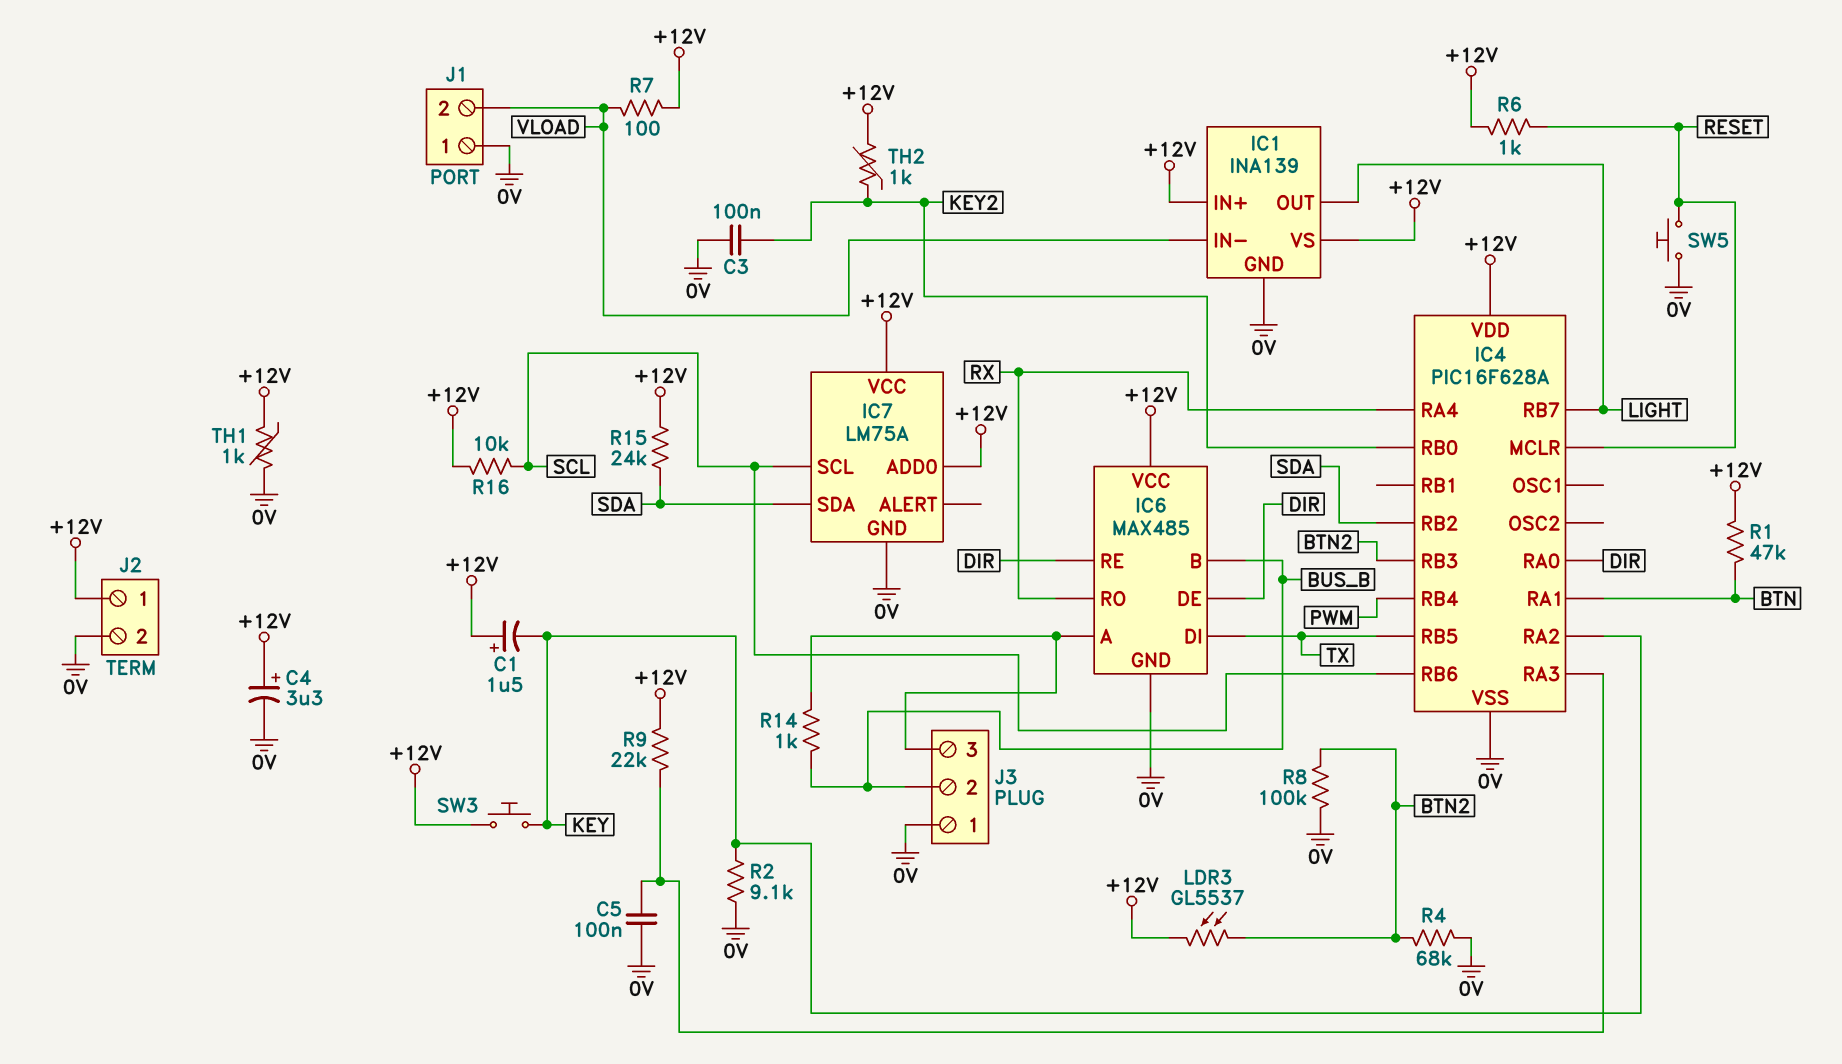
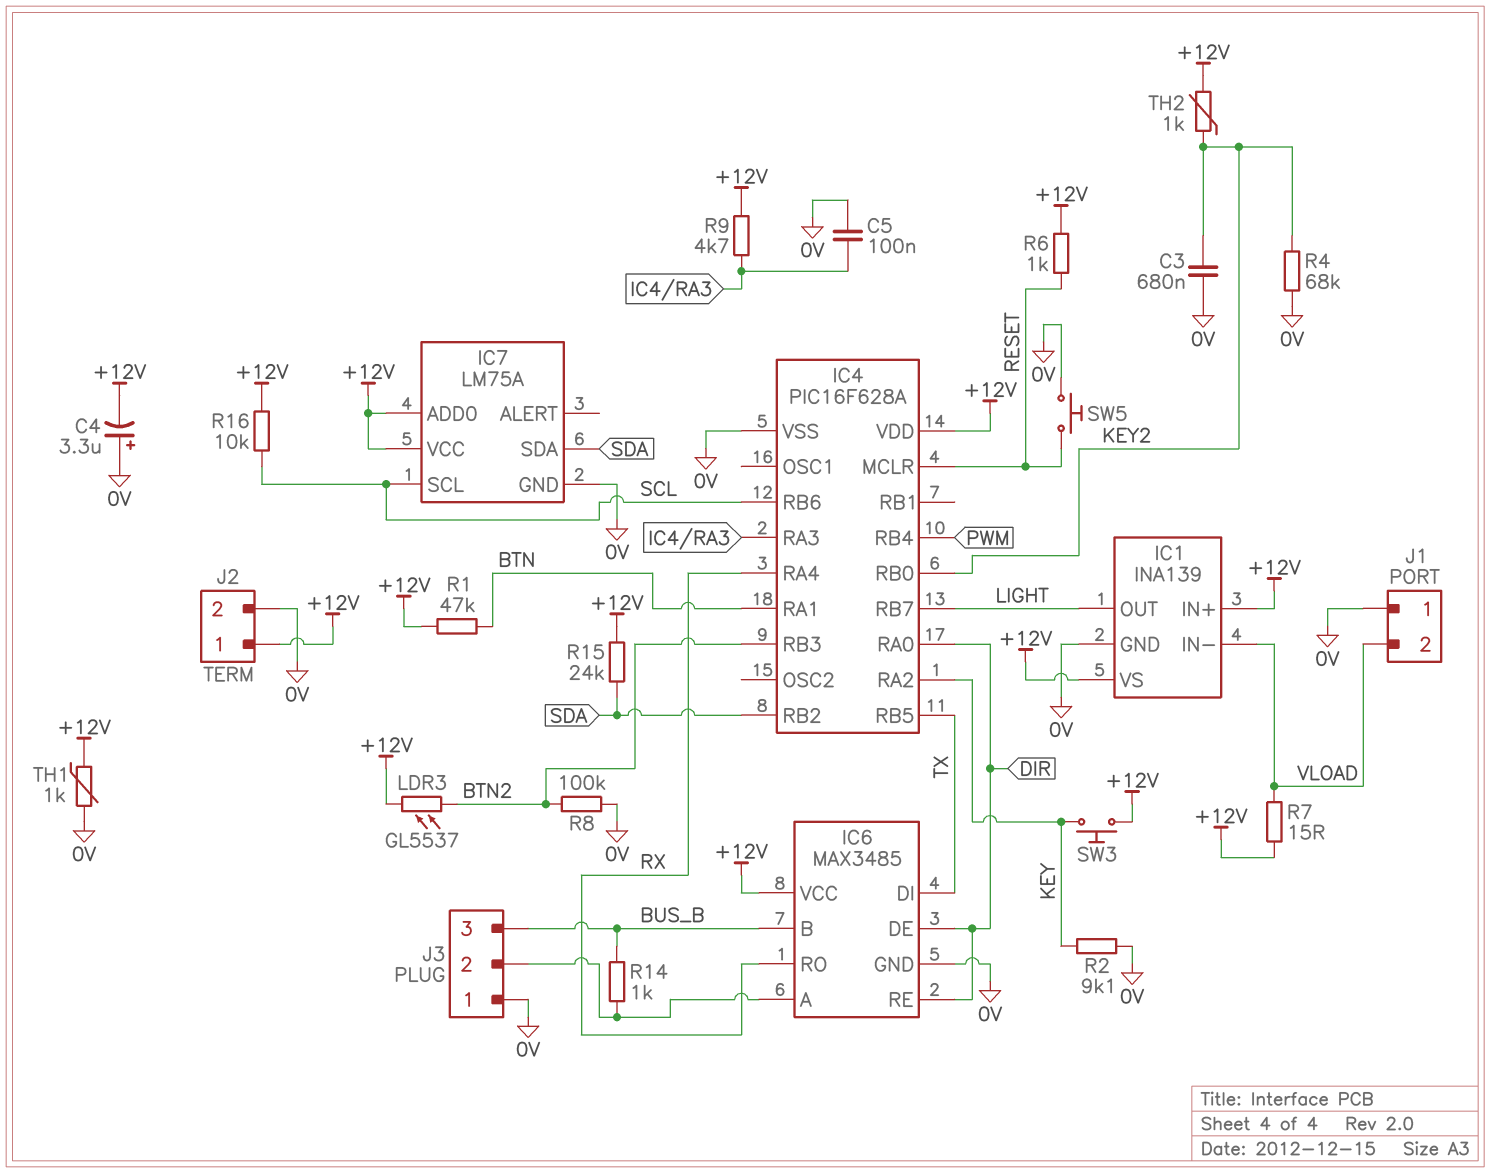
C1: 1.5uF (plus +12V, minus KEY) -> none
C3: 100nF (0V, KEY2) -> 680nF (0V, KEY2)
C4: 3.3uF (plus +12V, minus 0V) -> 3.3uF (plus 0V, minus +12V)
IC6: MAX485 -> MAX3485
J3 pin 2: BUS_B -> IC6/A
J3 pin 3: IC6/A -> BUS_B
R4: 68k (0V, BTN2) -> 68k (0V, KEY2)
R7: 100 (+12V, VLOAD) -> 15 (+12V, VLOAD)
R9: 22k (+12V, IC4/RA3) -> 4.7k (+12V, IC4/RA3)

